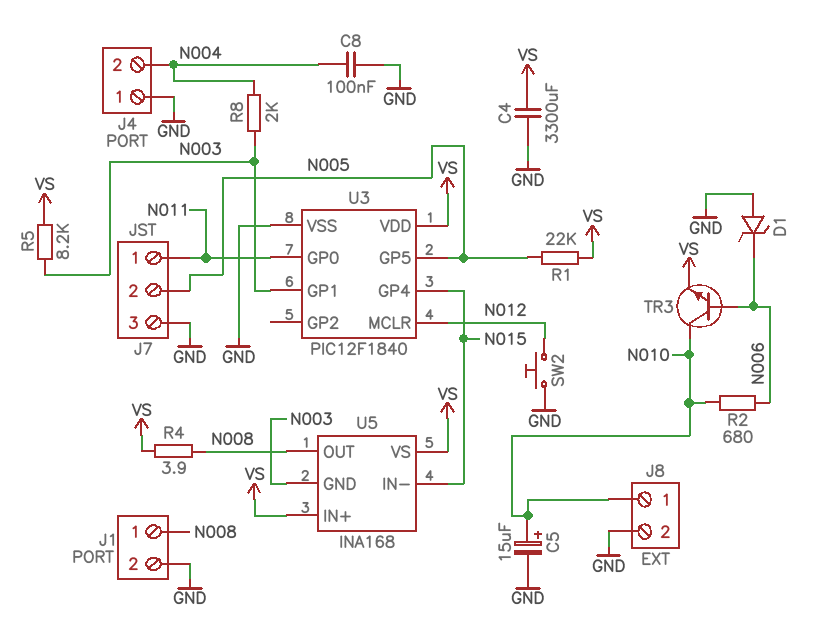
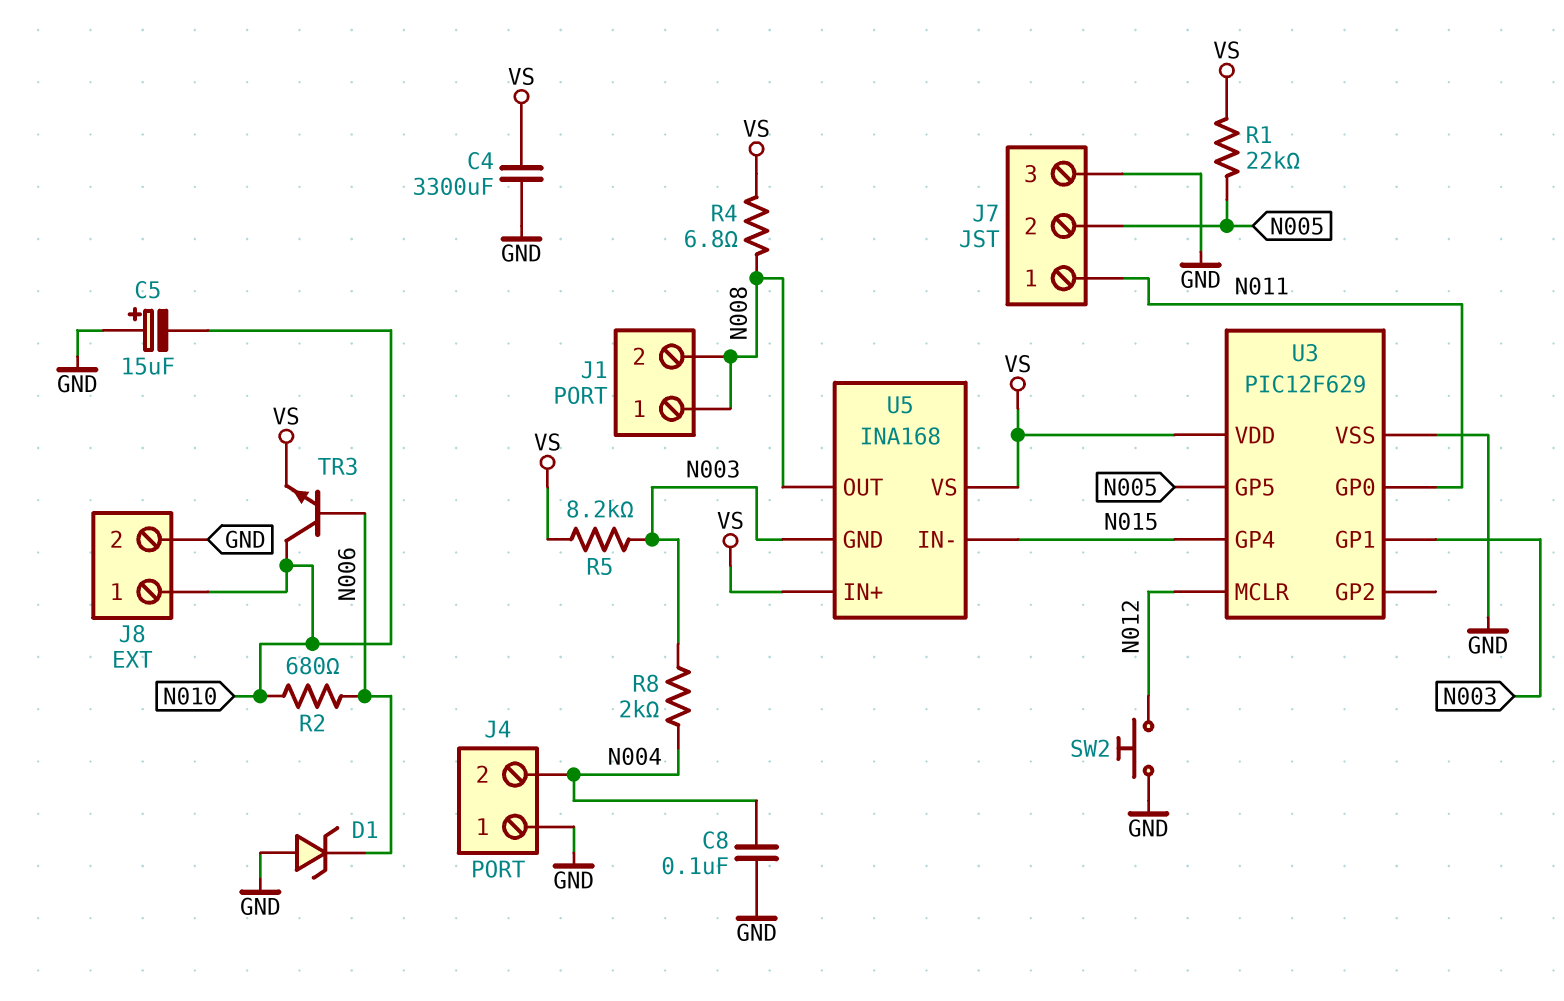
C5: 15uF (plus N010, minus GND) -> 15uF (plus GND, minus N010)
J1 pin 2: GND -> N008
R4: 3.9 (N008, VS) -> 6.8 (N008, VS)
U3: PIC12F1840 -> PIC12F629

